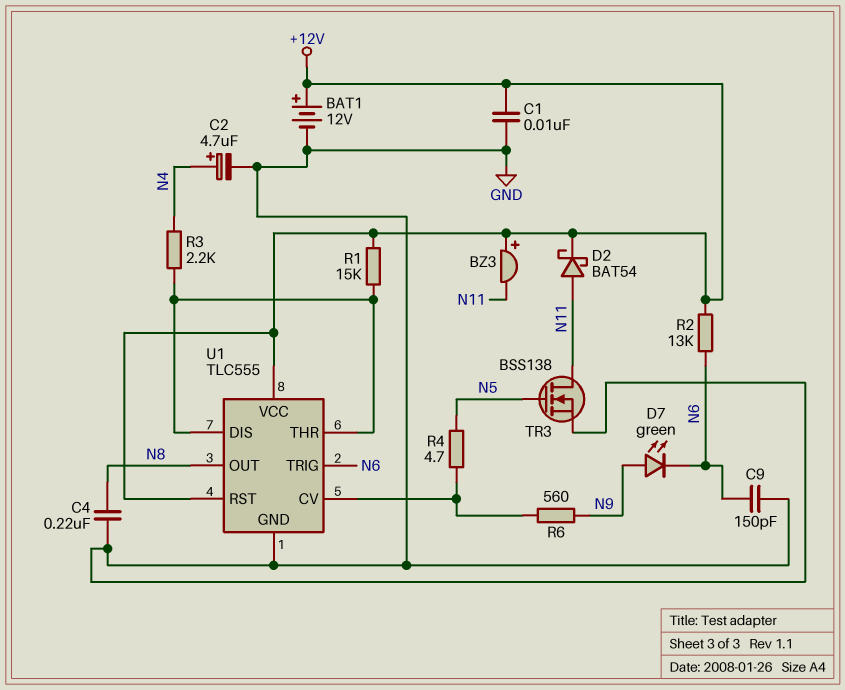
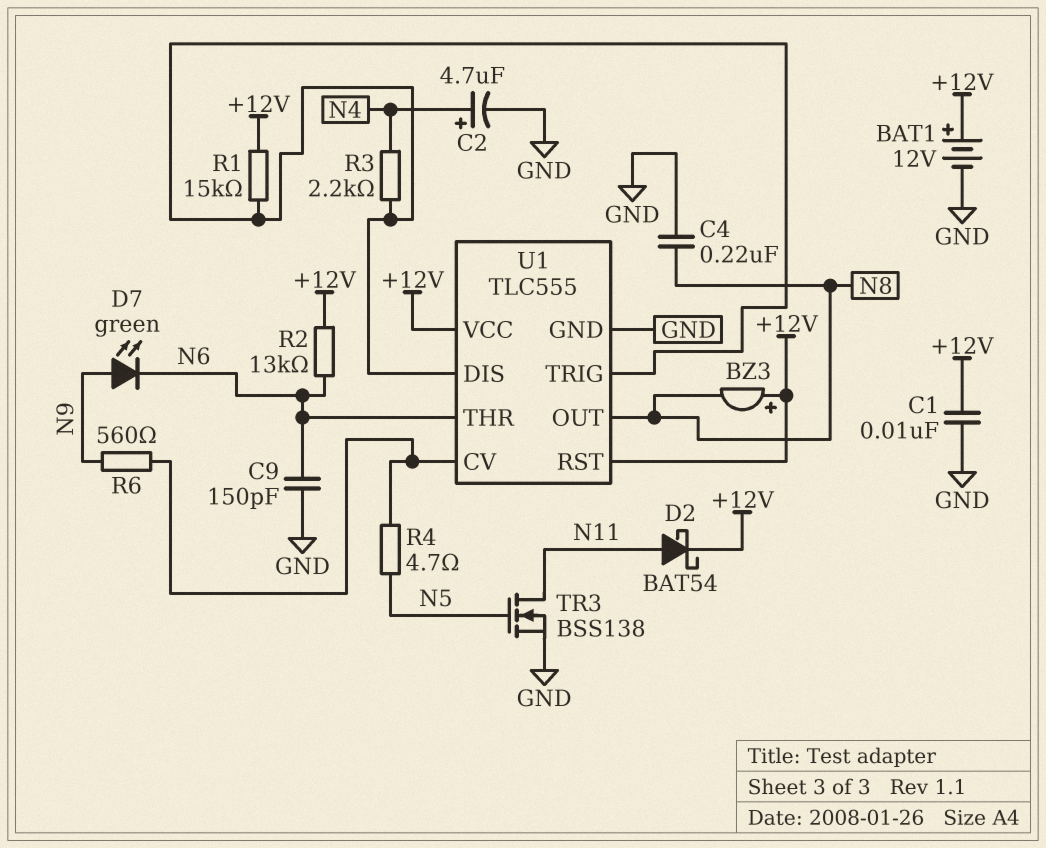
BZ3: buzzer (plus +12V, minus N11) -> buzzer (plus +12V, minus N8)
U1 pin THR: U1/DIS -> N6
U1 pin TRIG: N6 -> U1/DIS

